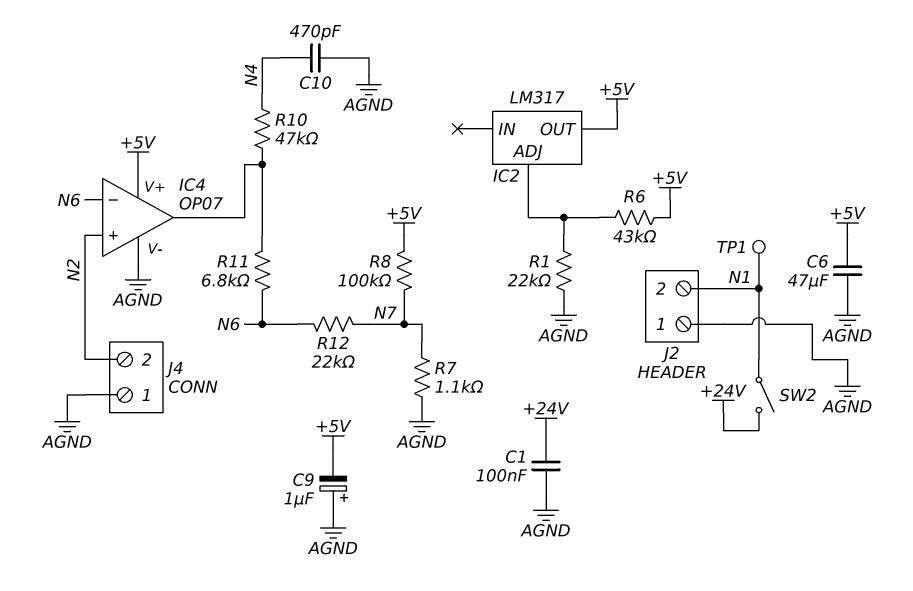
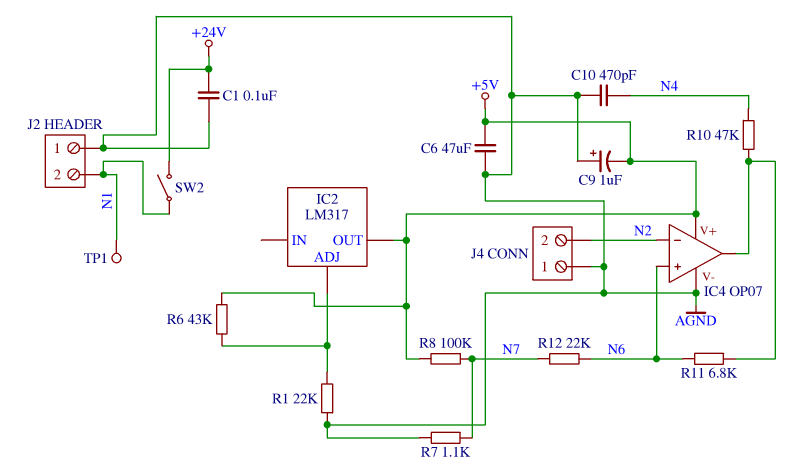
IC4 pin in+: N2 -> N6
IC4 pin in-: N6 -> N2

